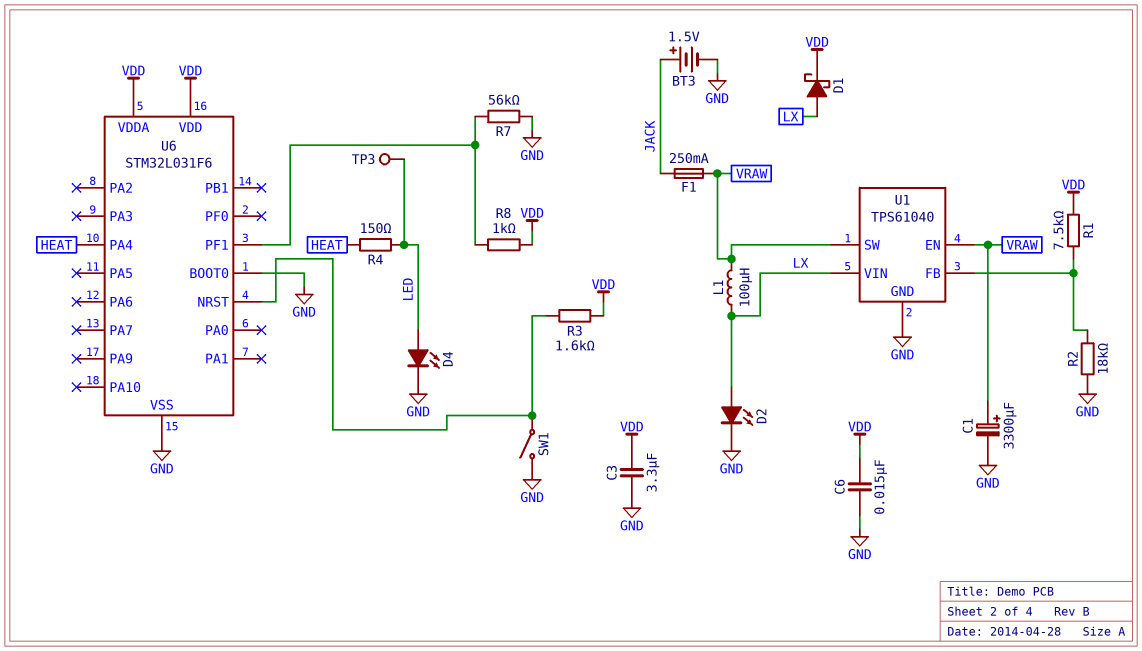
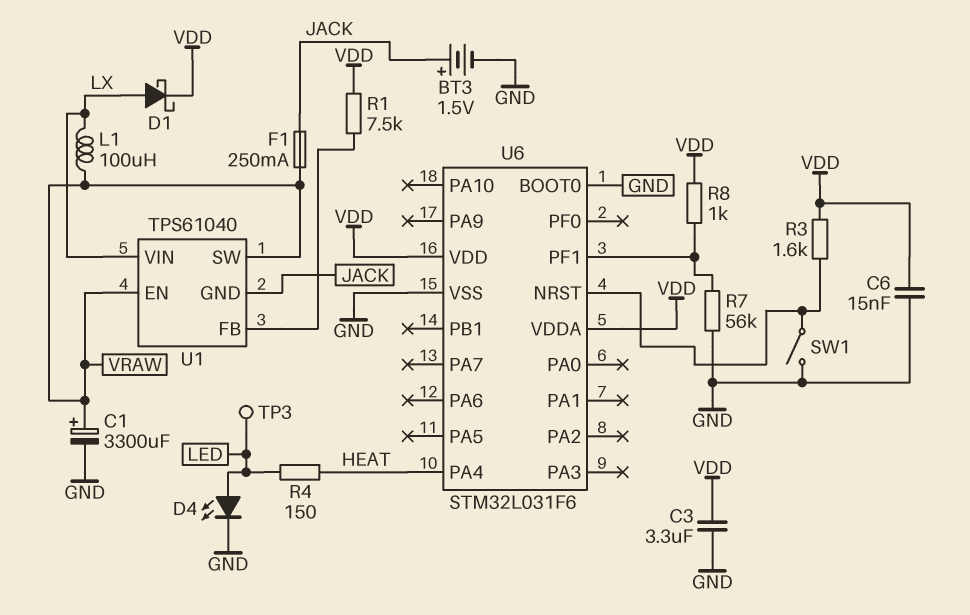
D2: LED (A LX, K GND) -> none
R2: 18k (GND, U1/FB) -> none
U1 pin GND: GND -> JACK

